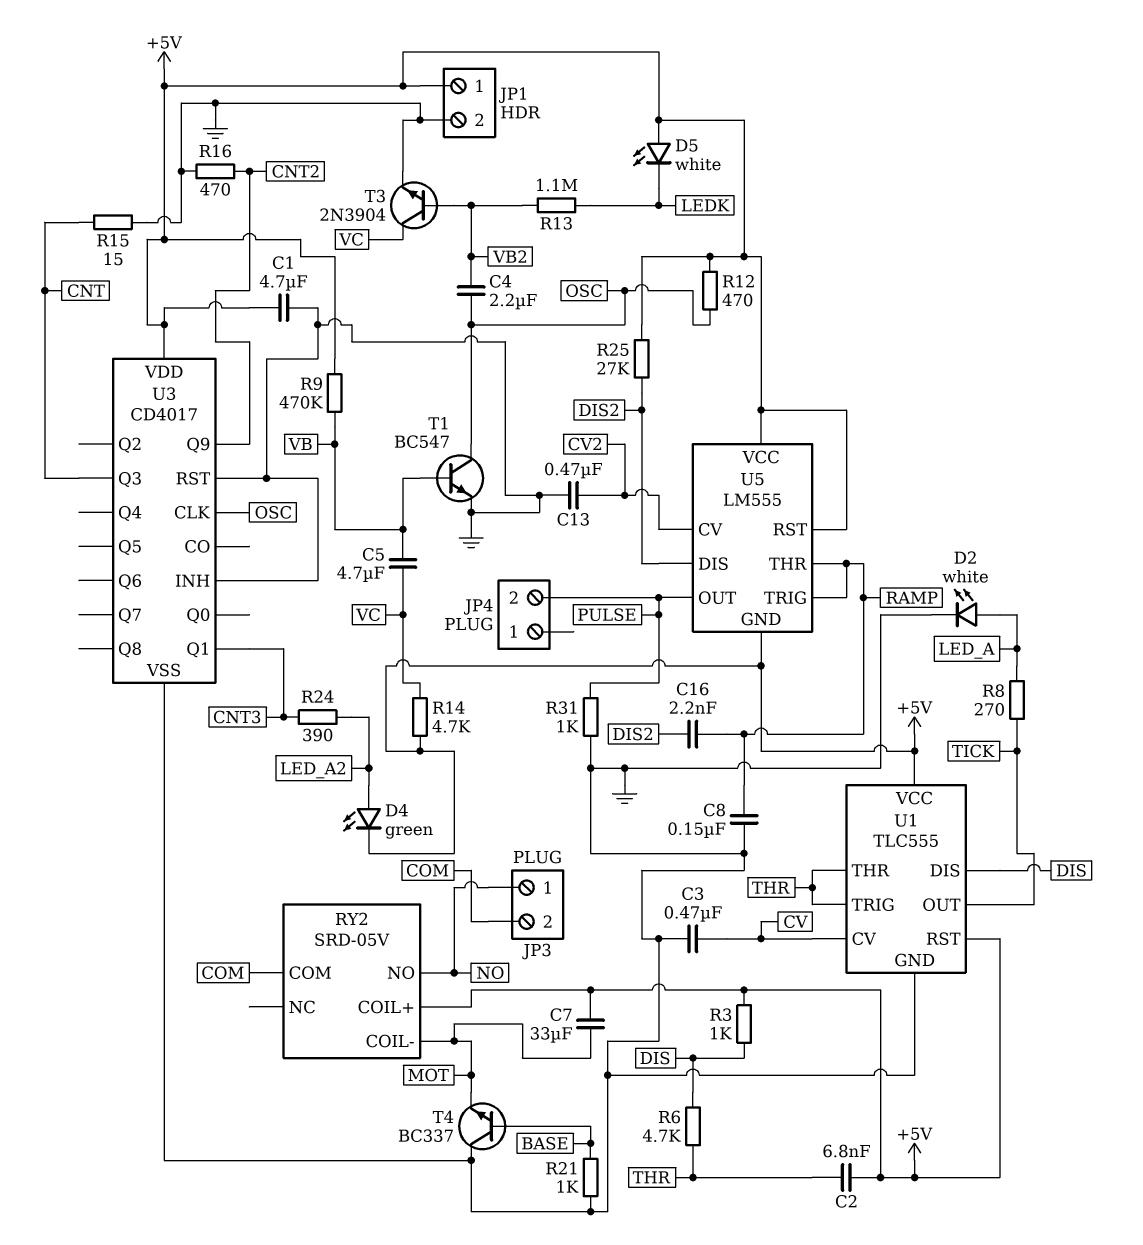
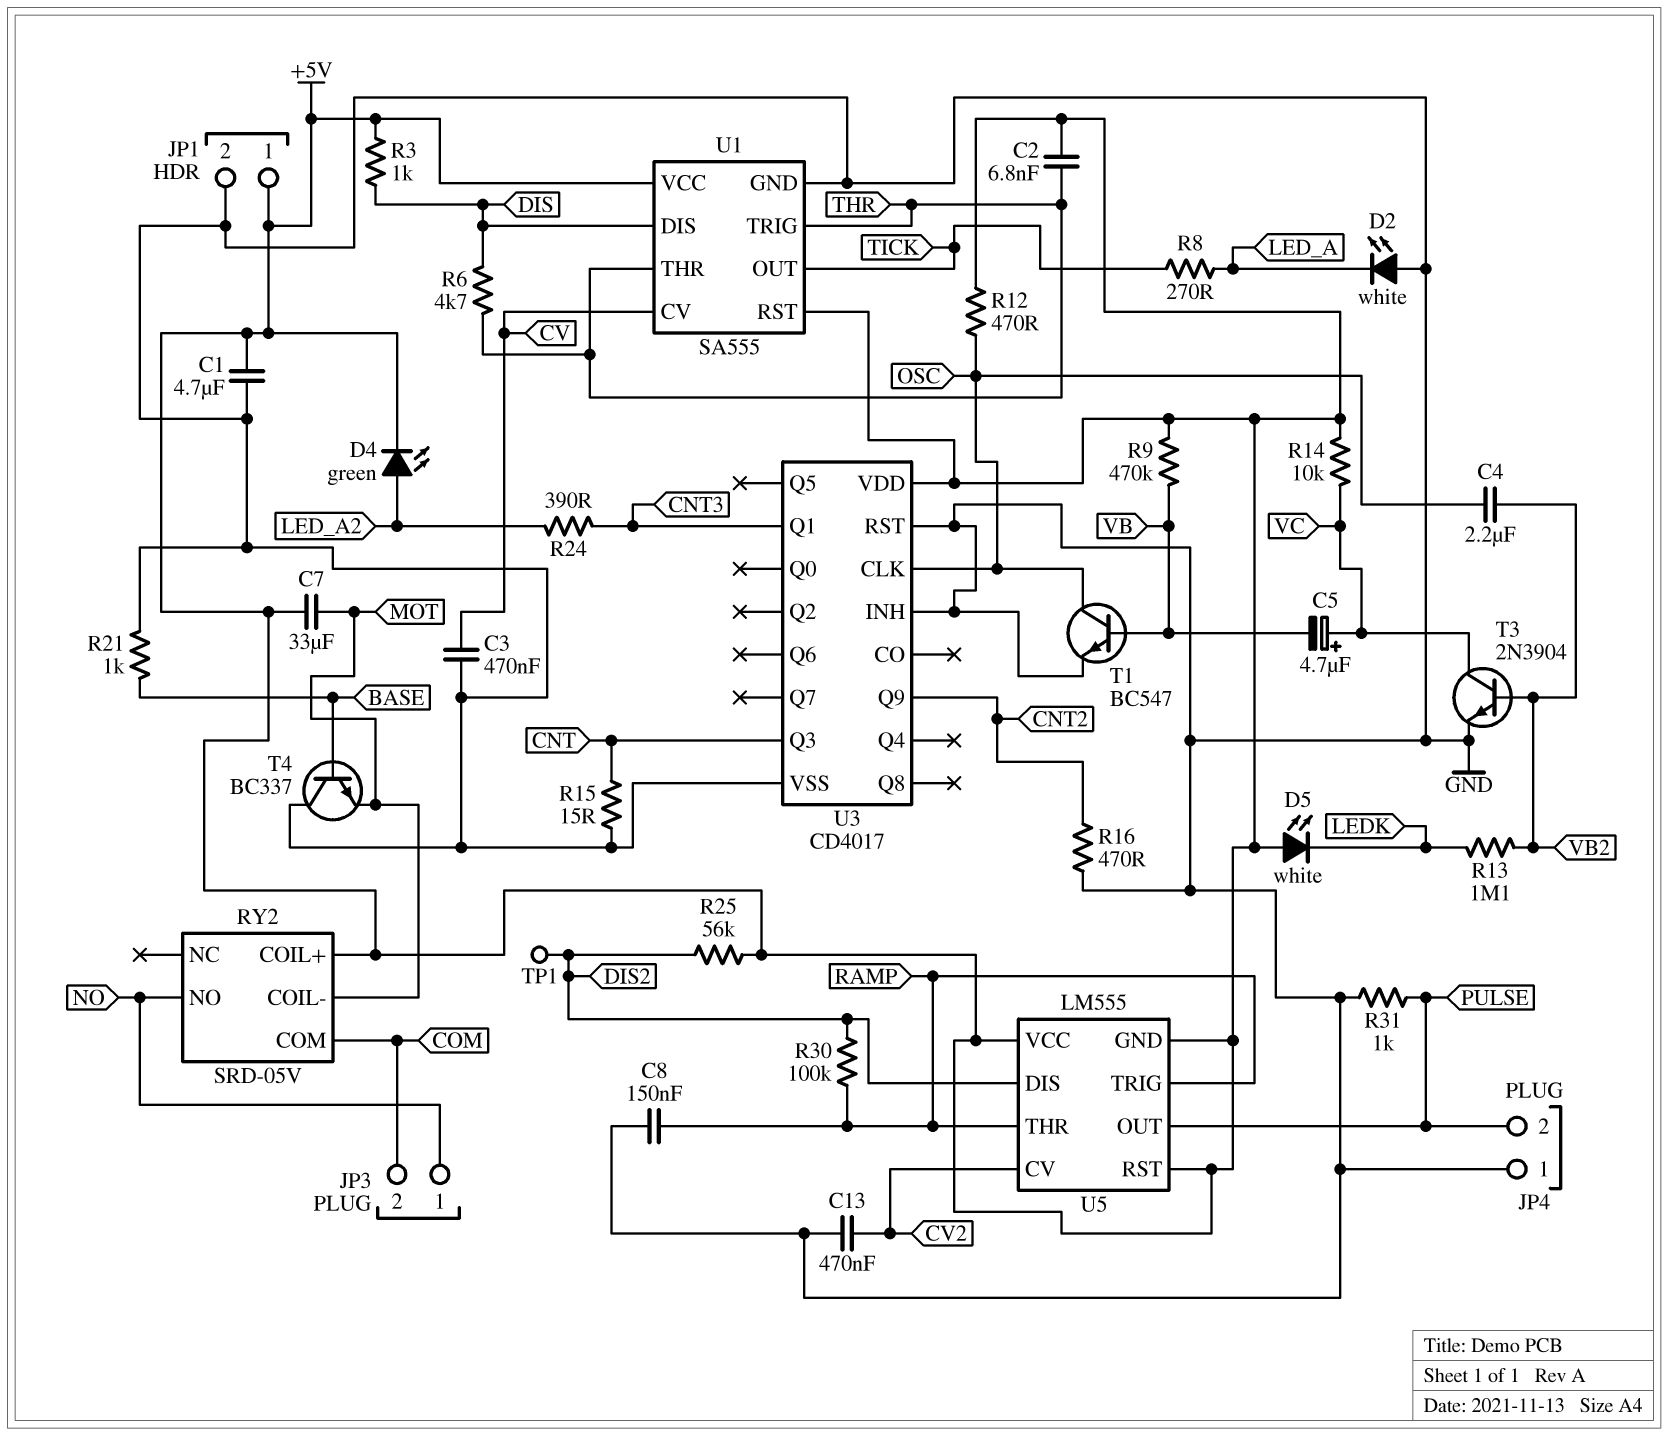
C5: 4.7uF (VB, VC) -> 4.7uF (plus VC, minus VB)
C16: 2.2nF (DIS2, RAMP) -> none
D2: LED white (A LED_A, K GND) -> LED white (A GND, K LED_A)
JP4 pin 1: none -> GND
R14: 4.7k (+5V, VC) -> 10k (+5V, VC)
R25: 27k (+5V, DIS2) -> 56k (+5V, DIS2)
R30: none -> 100k (DIS2, RAMP)
TP1: none -> test point (DIS2)
U1: TLC555 -> SA555

